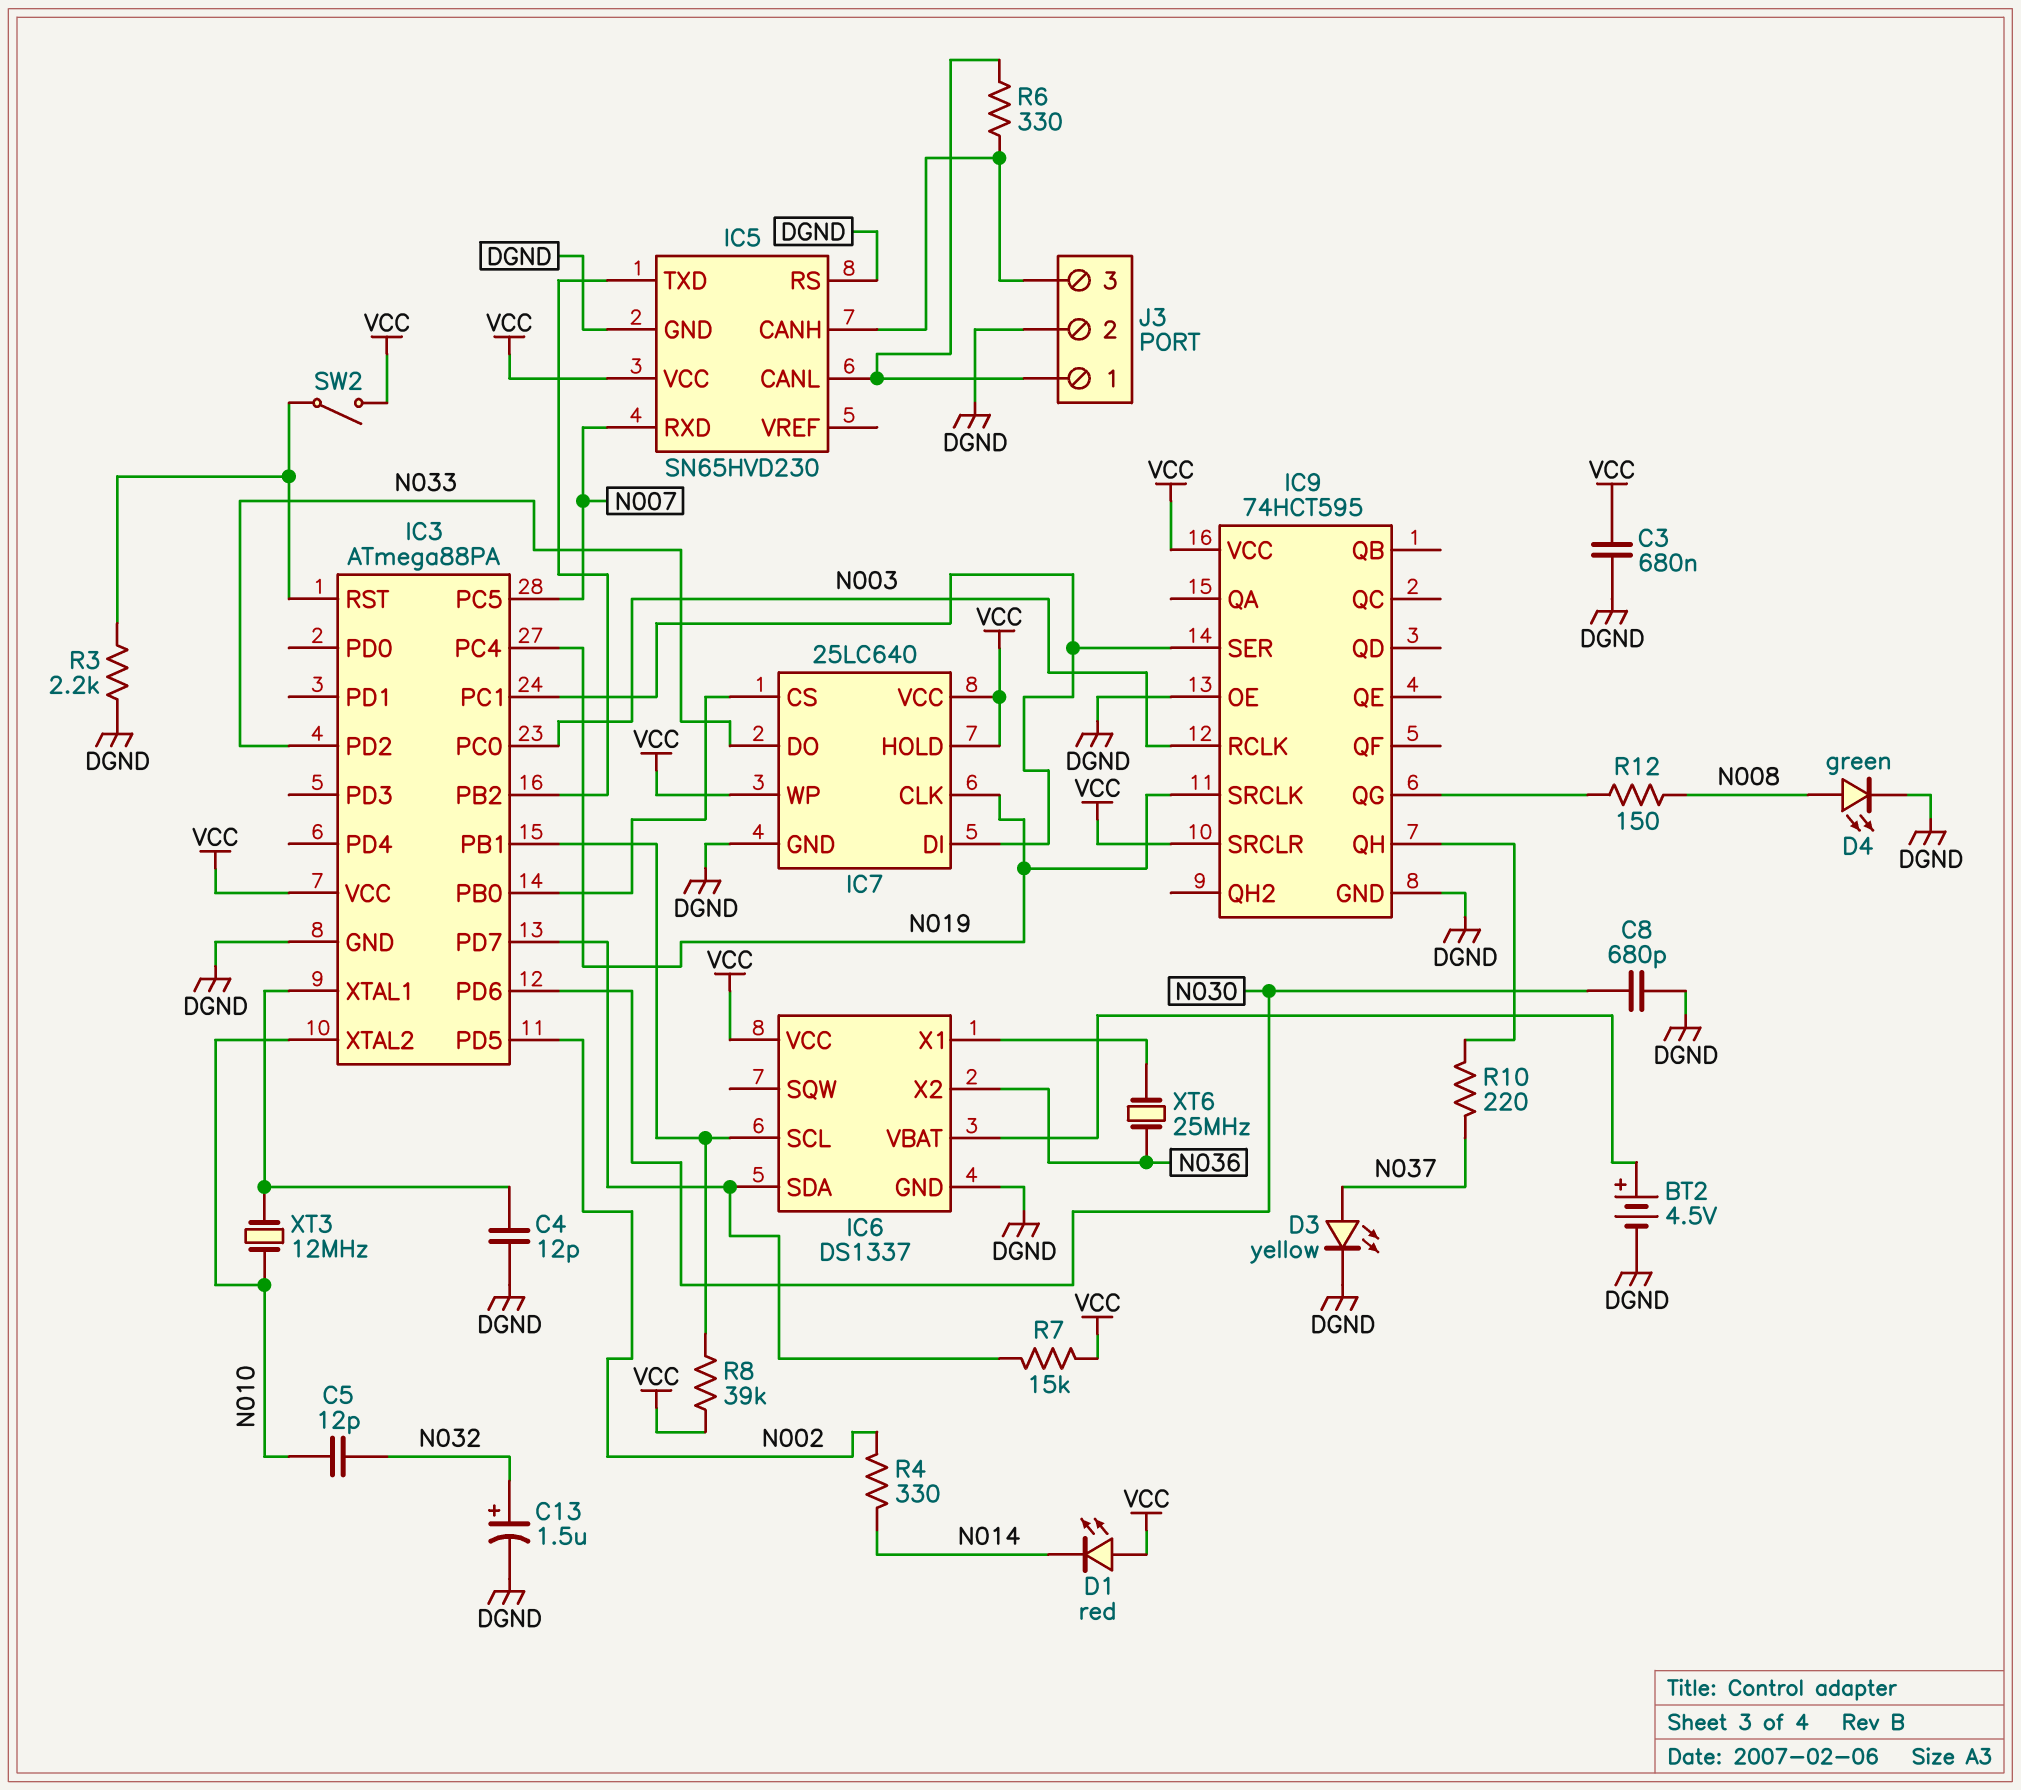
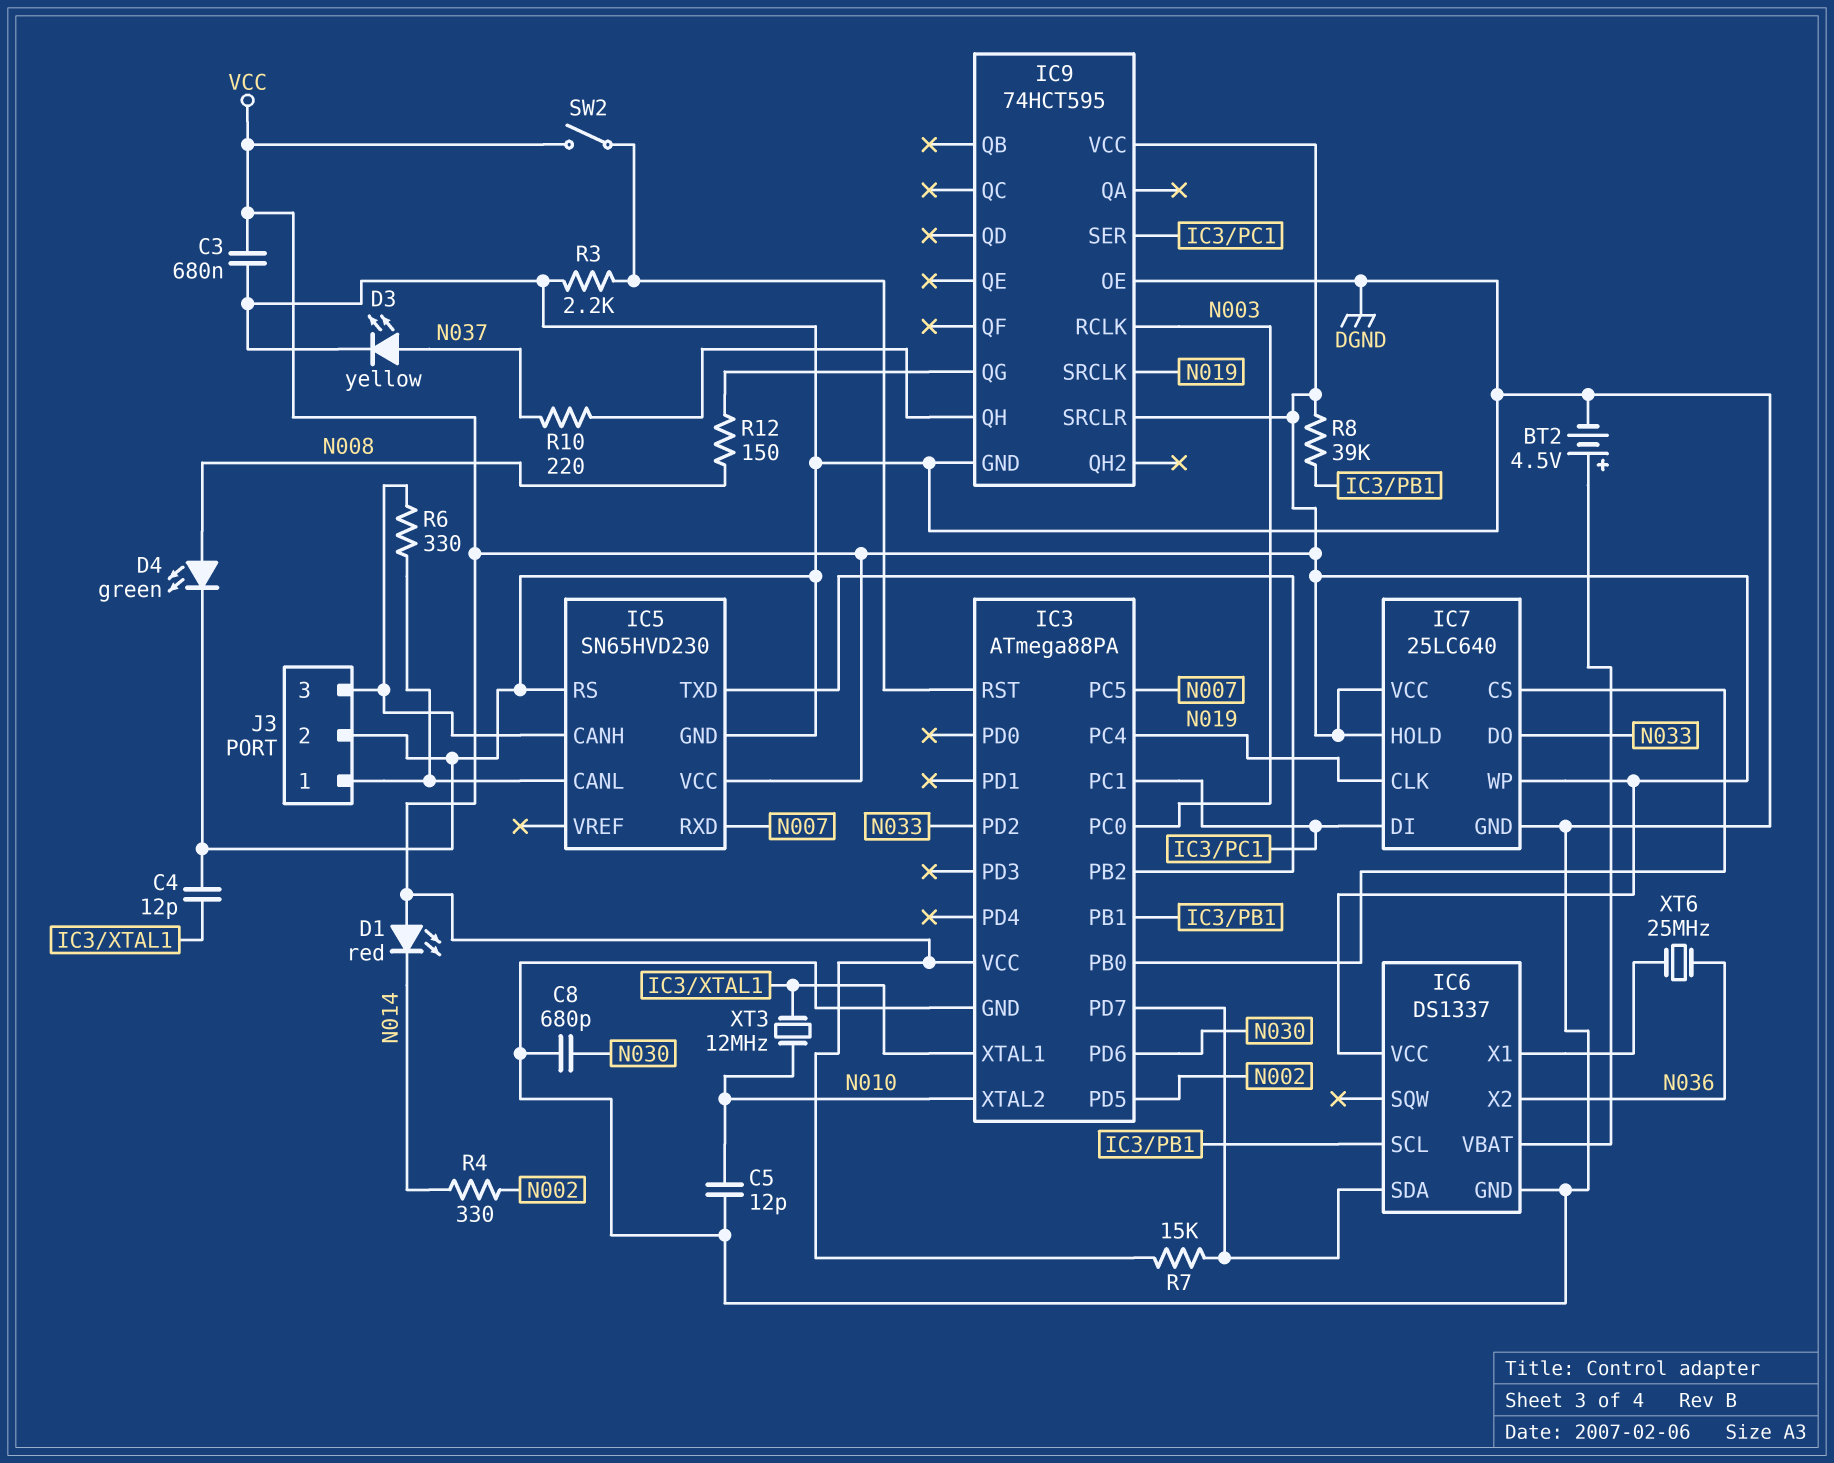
C5: 12pF (N010, N032) -> 12pF (DGND, N010)
C13: 1.5uF (plus N032, minus DGND) -> none

